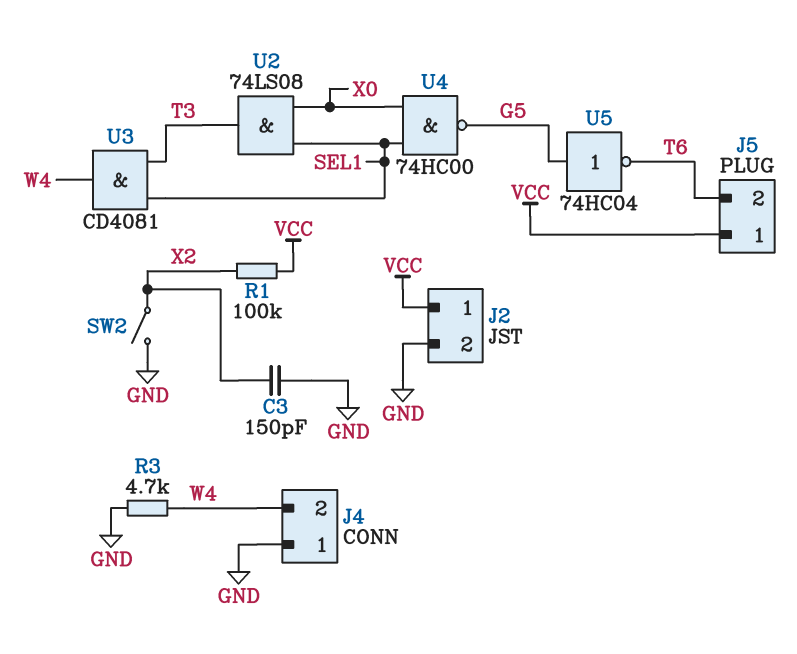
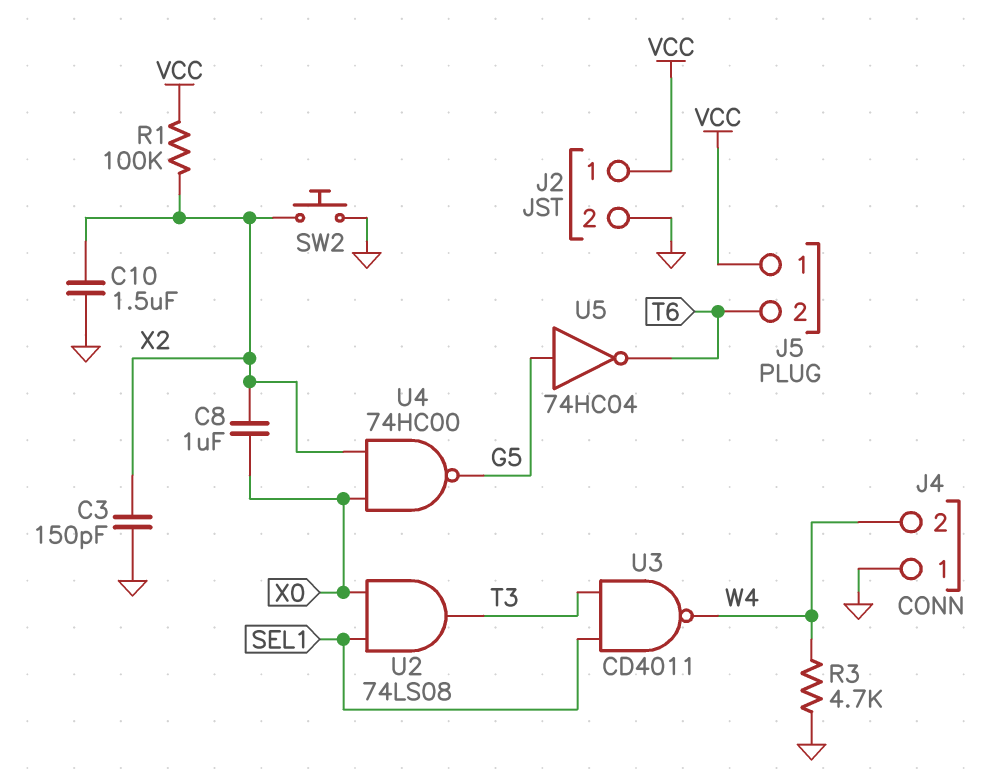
C8: none -> 1uF (X0, X2)
C10: none -> 1.5uF (GND, X2)
SW2: switch (GND, X2) -> button (GND, X2)
U3: AND CD4081 (in SEL1, in T3, out W4) -> NAND CD4011 (in SEL1, in T3, out W4)
U4: NAND 74HC00 (in SEL1, in X0, out G5) -> NAND 74HC00 (in X0, in X2, out G5)

